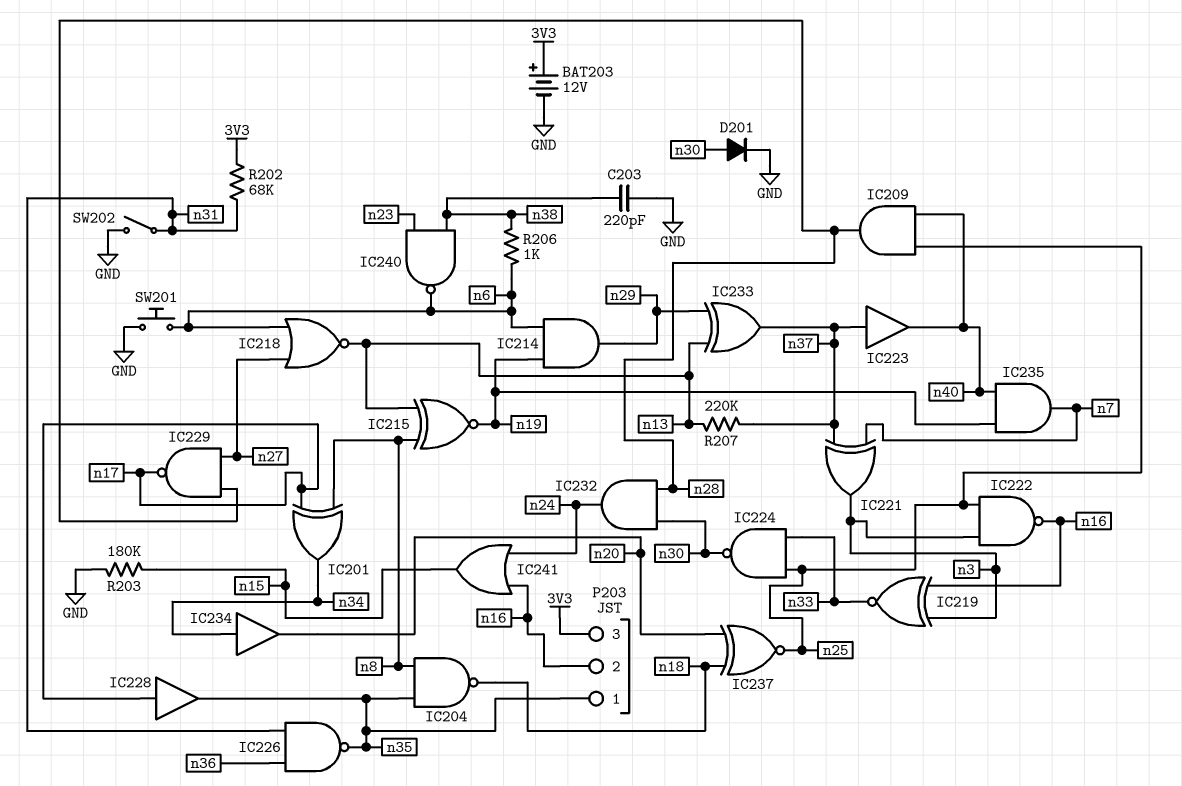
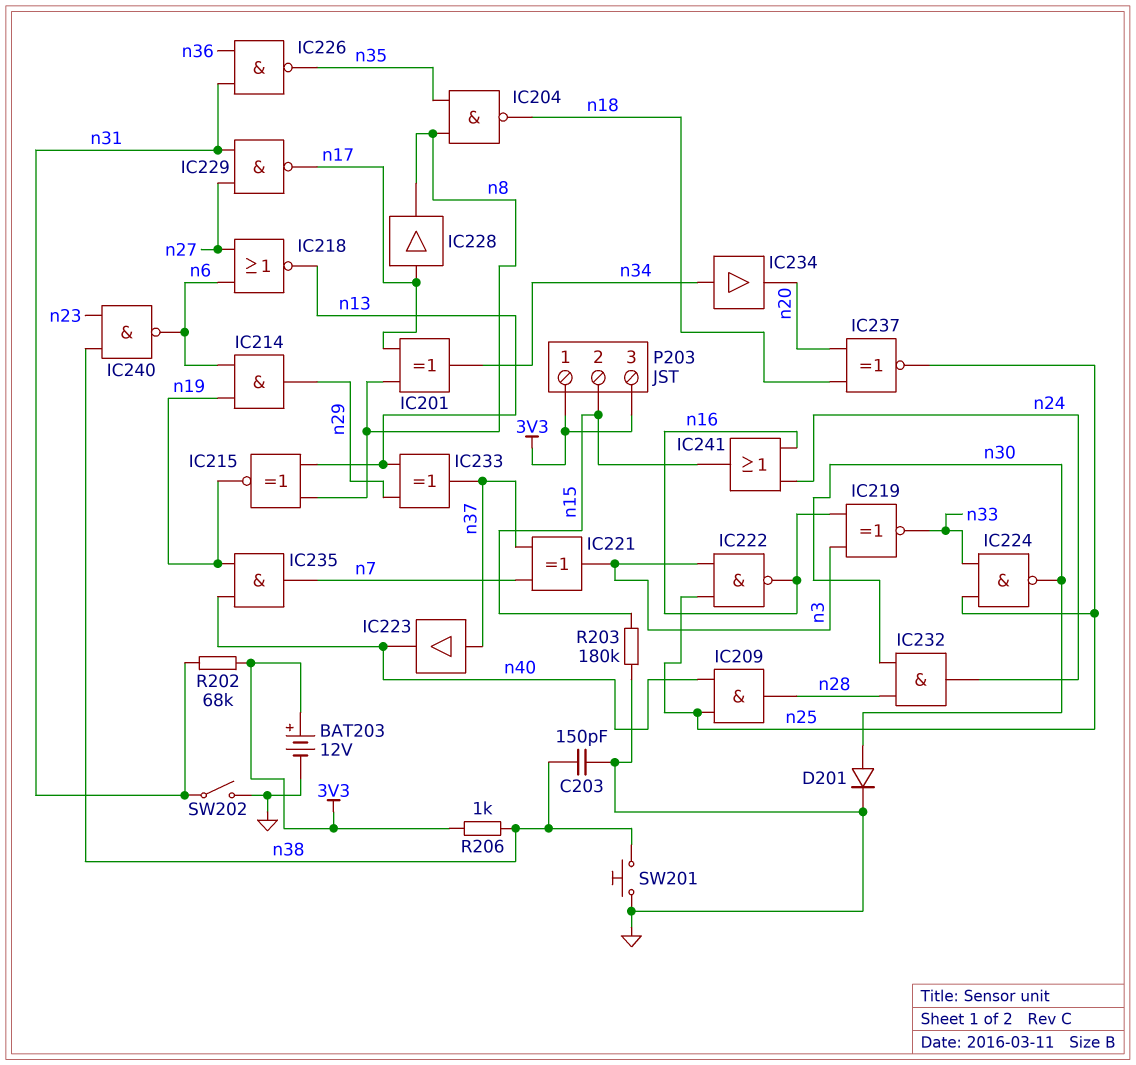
C203: 220pF (GND, n38) -> 150pF (GND, n38)
IC228: buffer (in n17, out n35) -> buffer (in n17, out n8)
IC229: NAND (in n27, in n28, out n17) -> NAND (in n27, in n31, out n17)
P203 pin 1: n35 -> 3V3
P203 pin 2: n16 -> n15
R206: 1k (n6, n38) -> 1k (3V3, n38)
R207: 220k (n13, n37) -> none
SW201: button (GND, n6) -> button (GND, n38)

